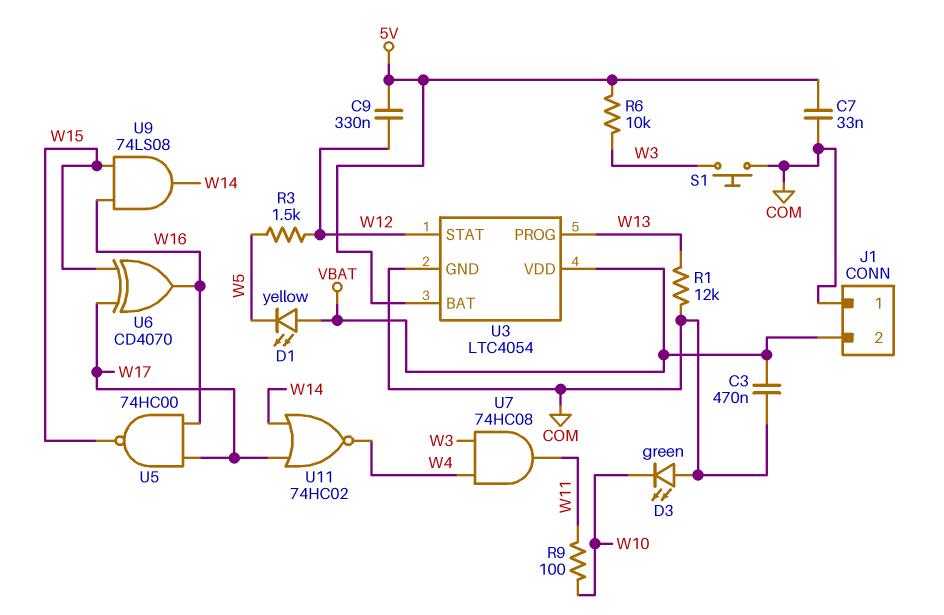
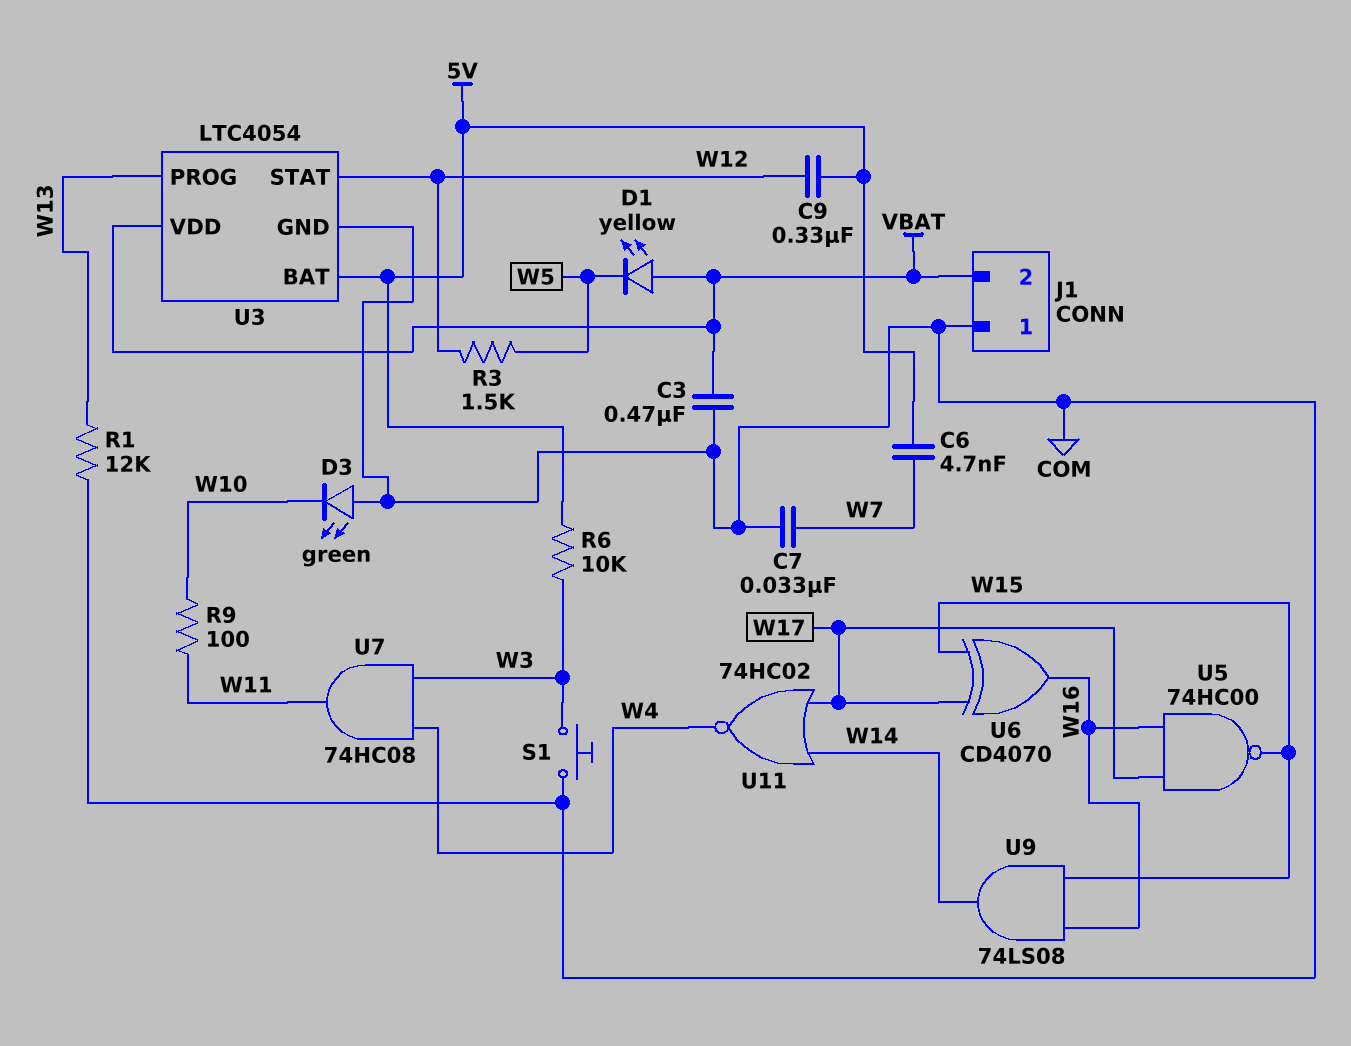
C6: none -> 4.7nF (5V, W7)
C7: 33nF (5V, COM) -> 33nF (COM, W7)

